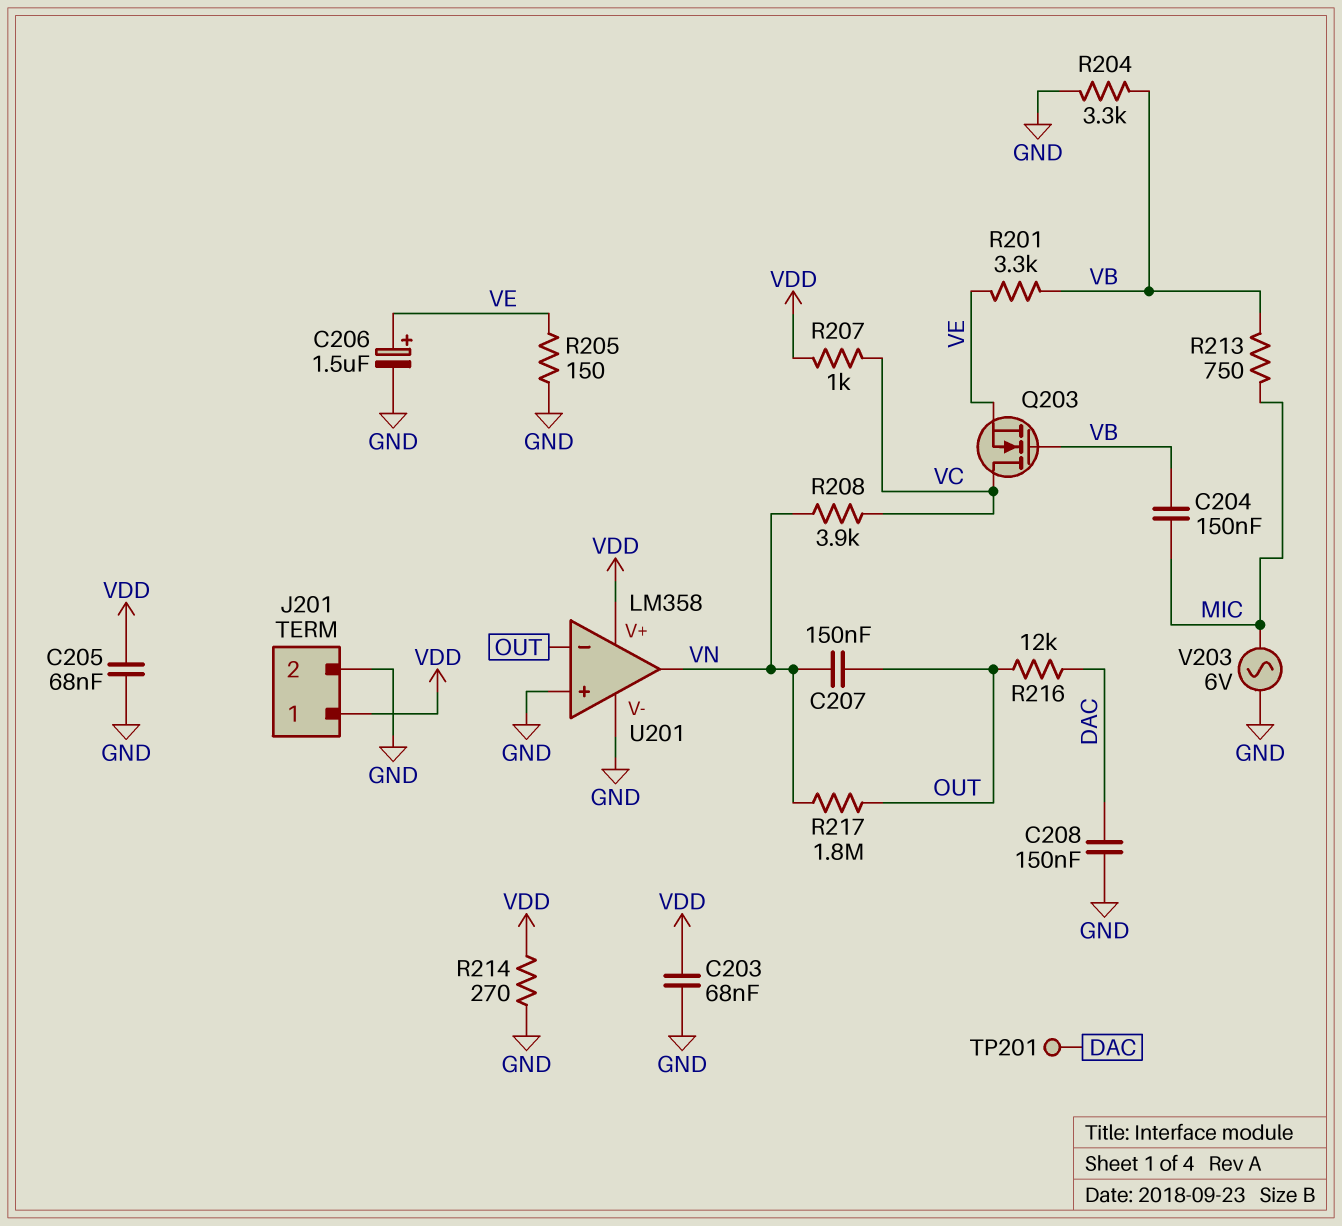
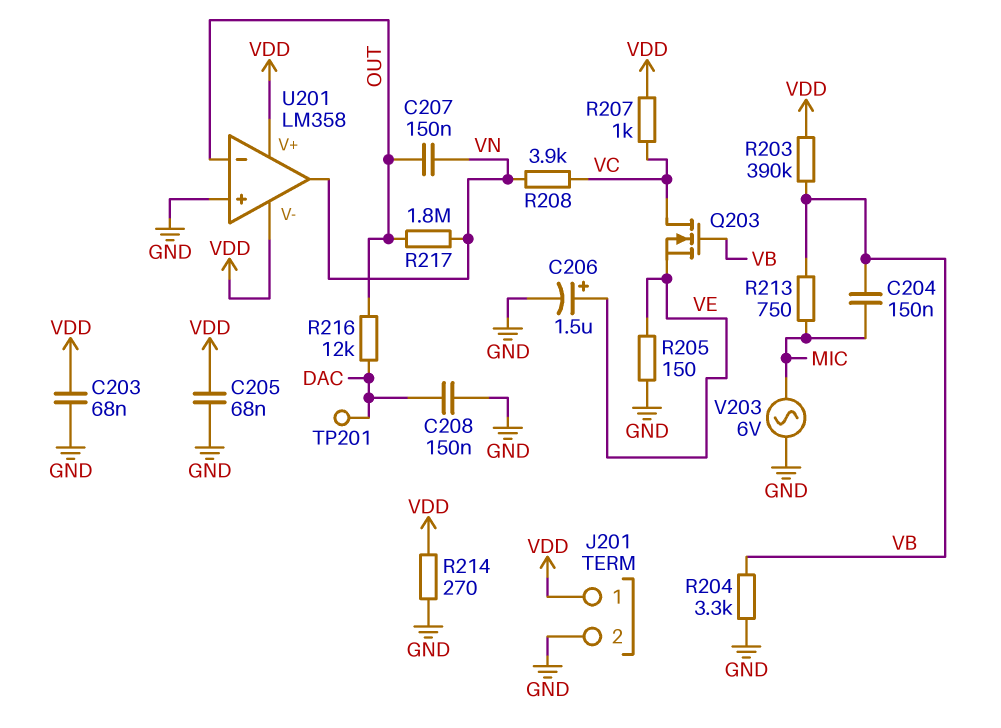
R201: 3.3k (VB, VE) -> none
R203: none -> 390k (VB, VDD)
U201 pin V-: GND -> VDD

